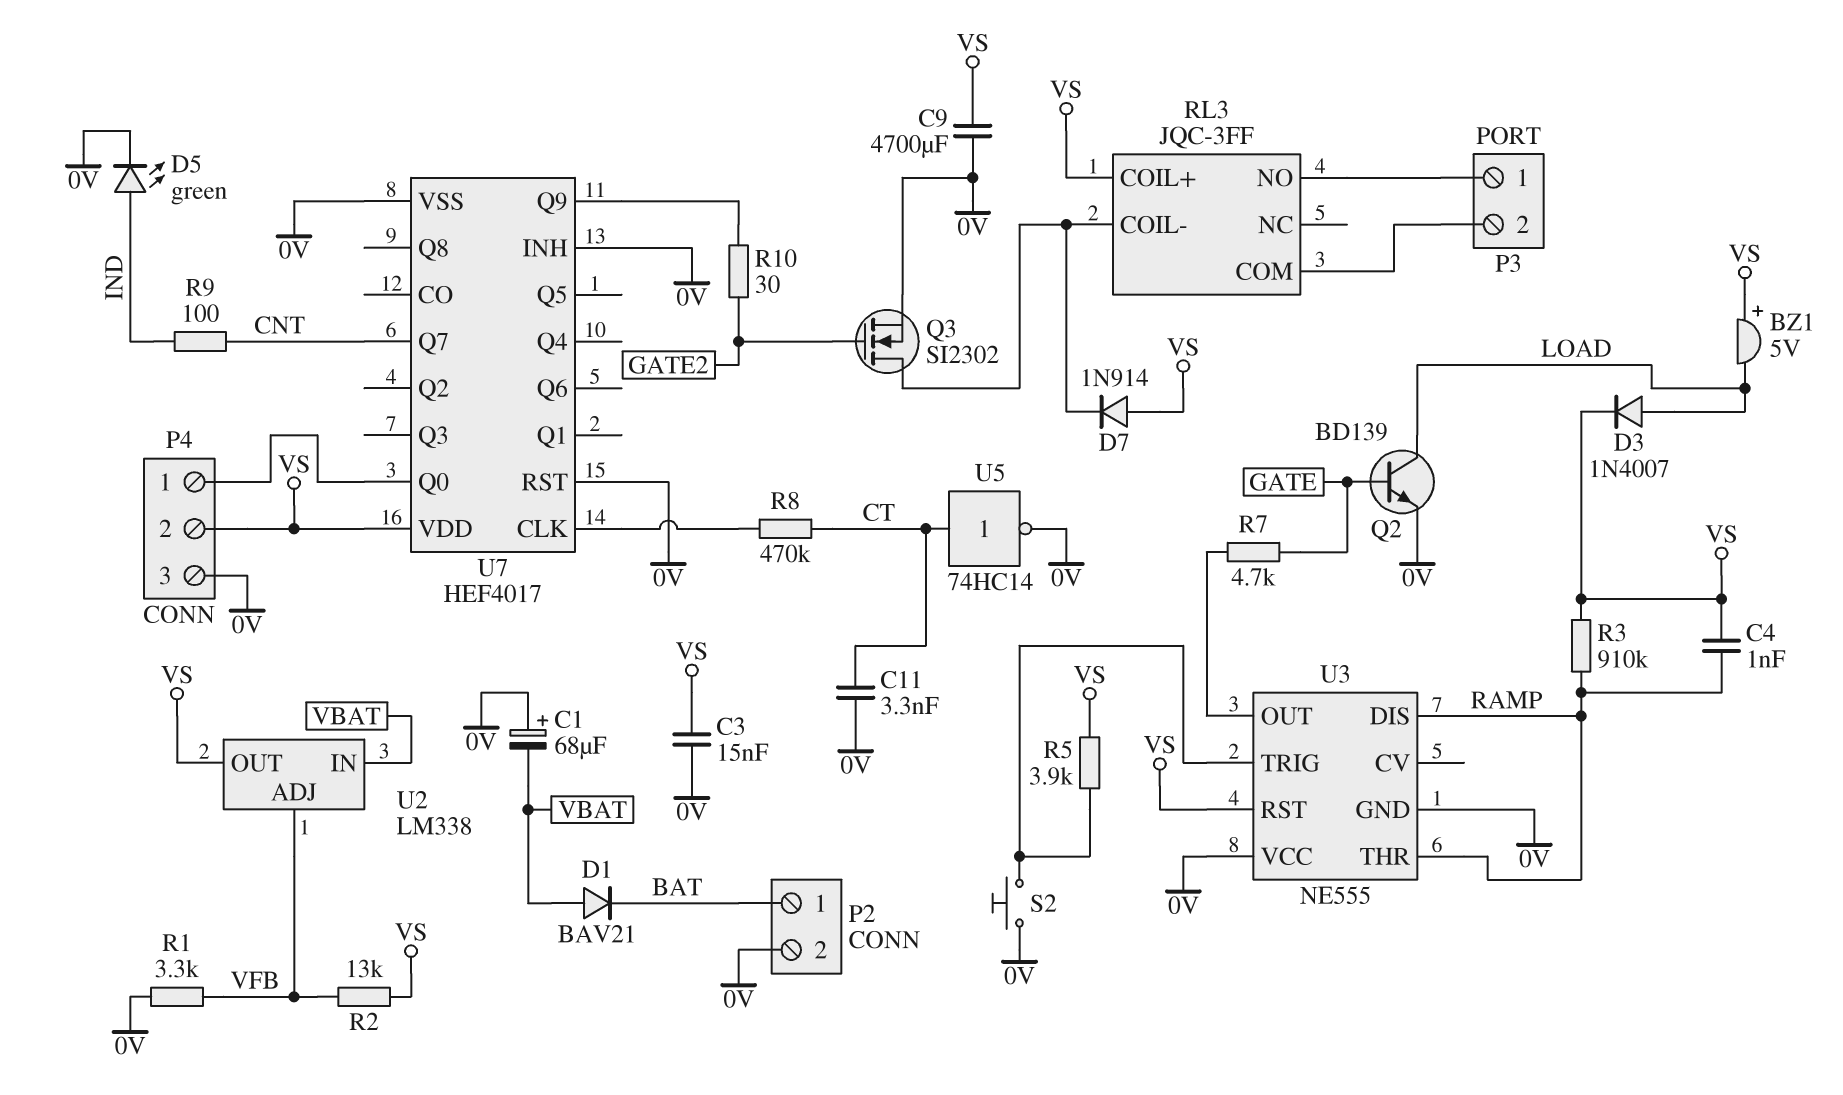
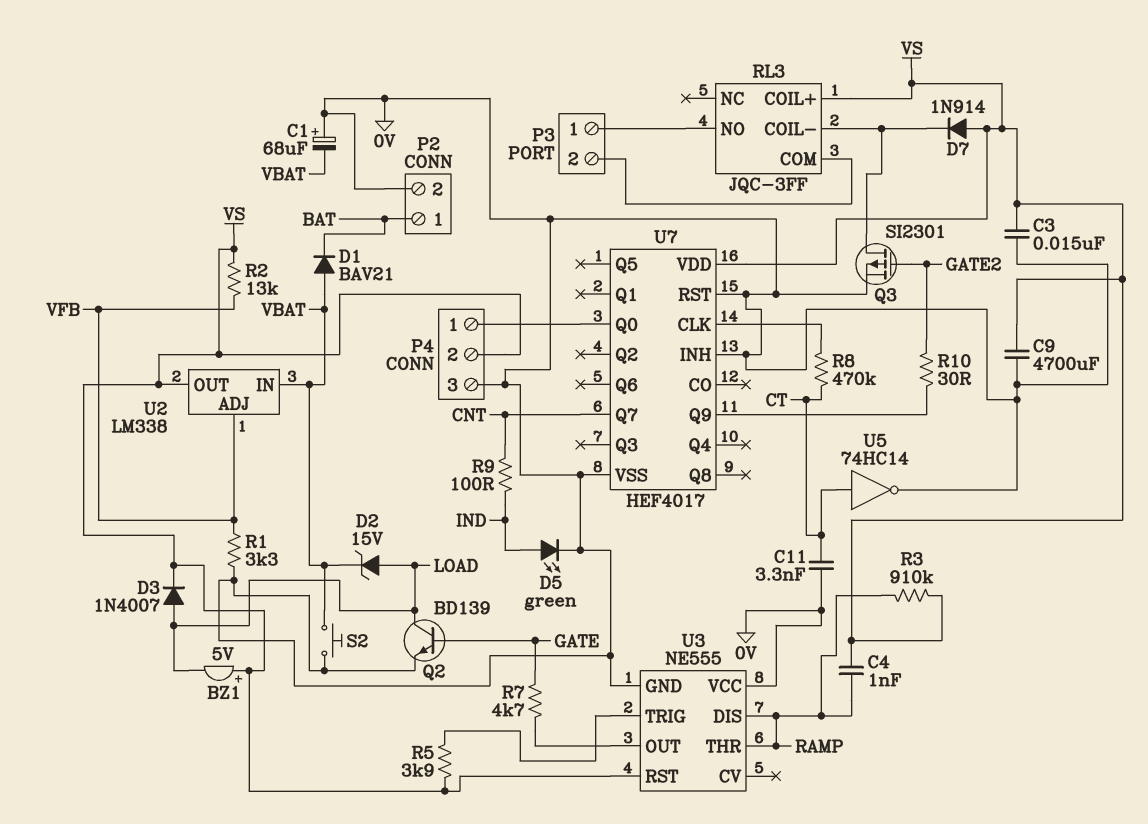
D2: none -> zener 15V (A LOAD, K VBAT)
Q3: NMOS SI2302 (G GATE2, D RL3/COIL-, S 0V) -> PMOS SI2301 (G GATE2, D RL3/COIL-, S 0V)
S2: button (0V, U3/TRIG) -> button (0V, VBAT)

